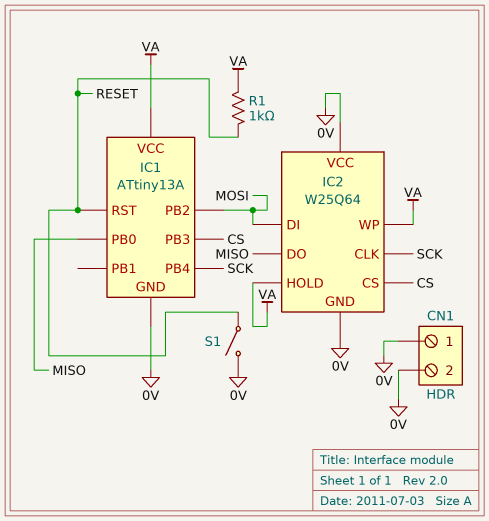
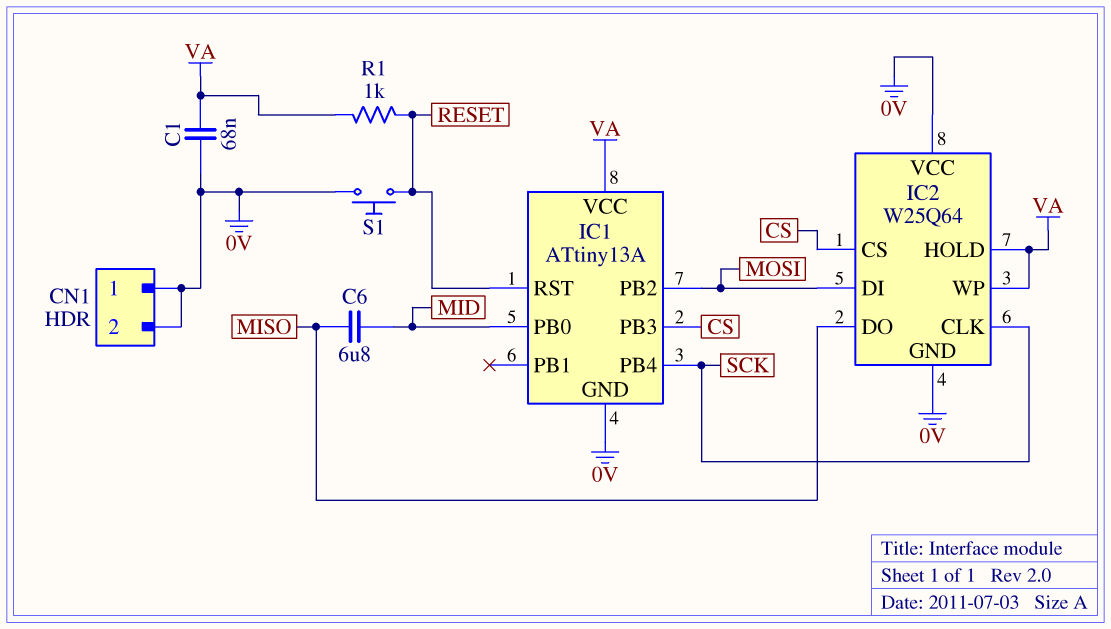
C1: none -> 68nF (0V, VA)
C6: none -> 6.8uF (MID, MISO)
IC1 pin PB0: MISO -> MID
S1: switch (0V, RESET) -> button (0V, RESET)

